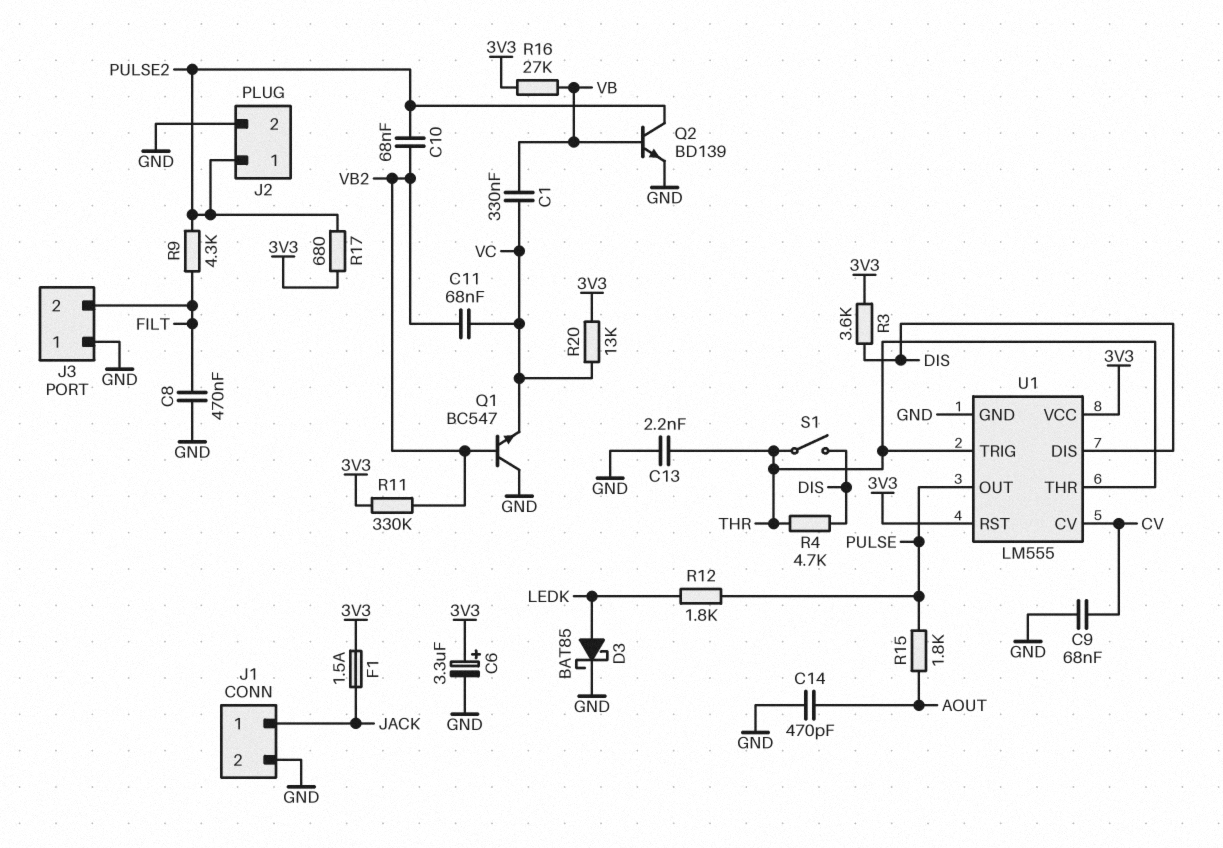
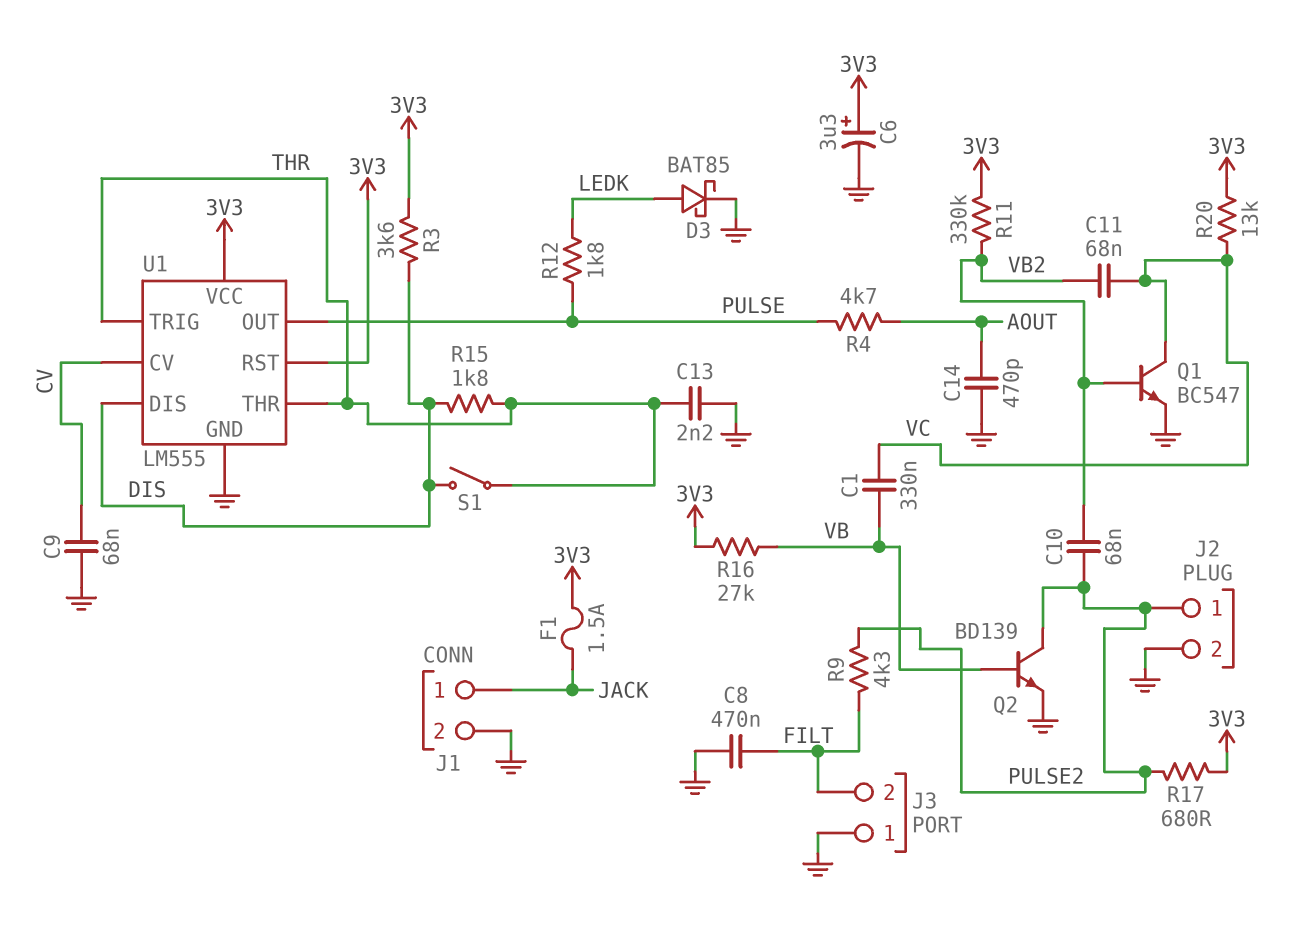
Q1: NPN BC547 (B VB2, C GND, E VC) -> NPN BC547 (B VB2, C VC, E GND)
R4: 4.7k (DIS, THR) -> 4.7k (AOUT, PULSE)
R15: 1.8k (AOUT, PULSE) -> 1.8k (DIS, THR)

